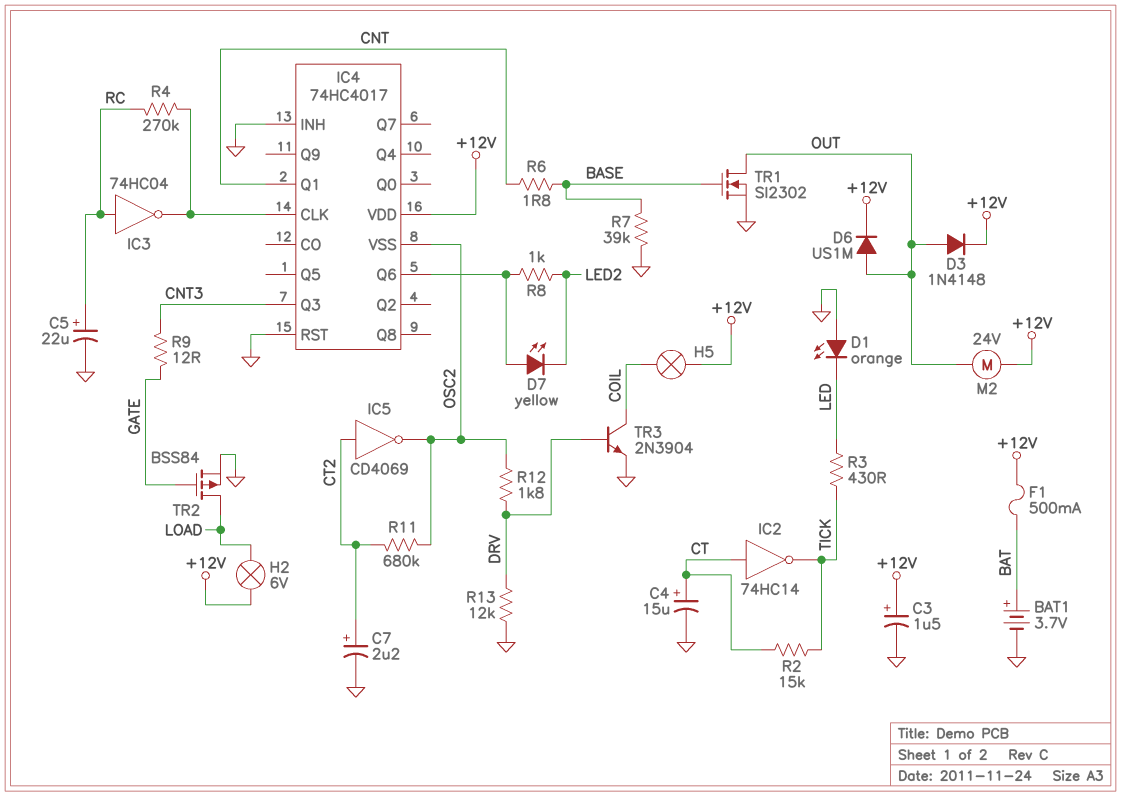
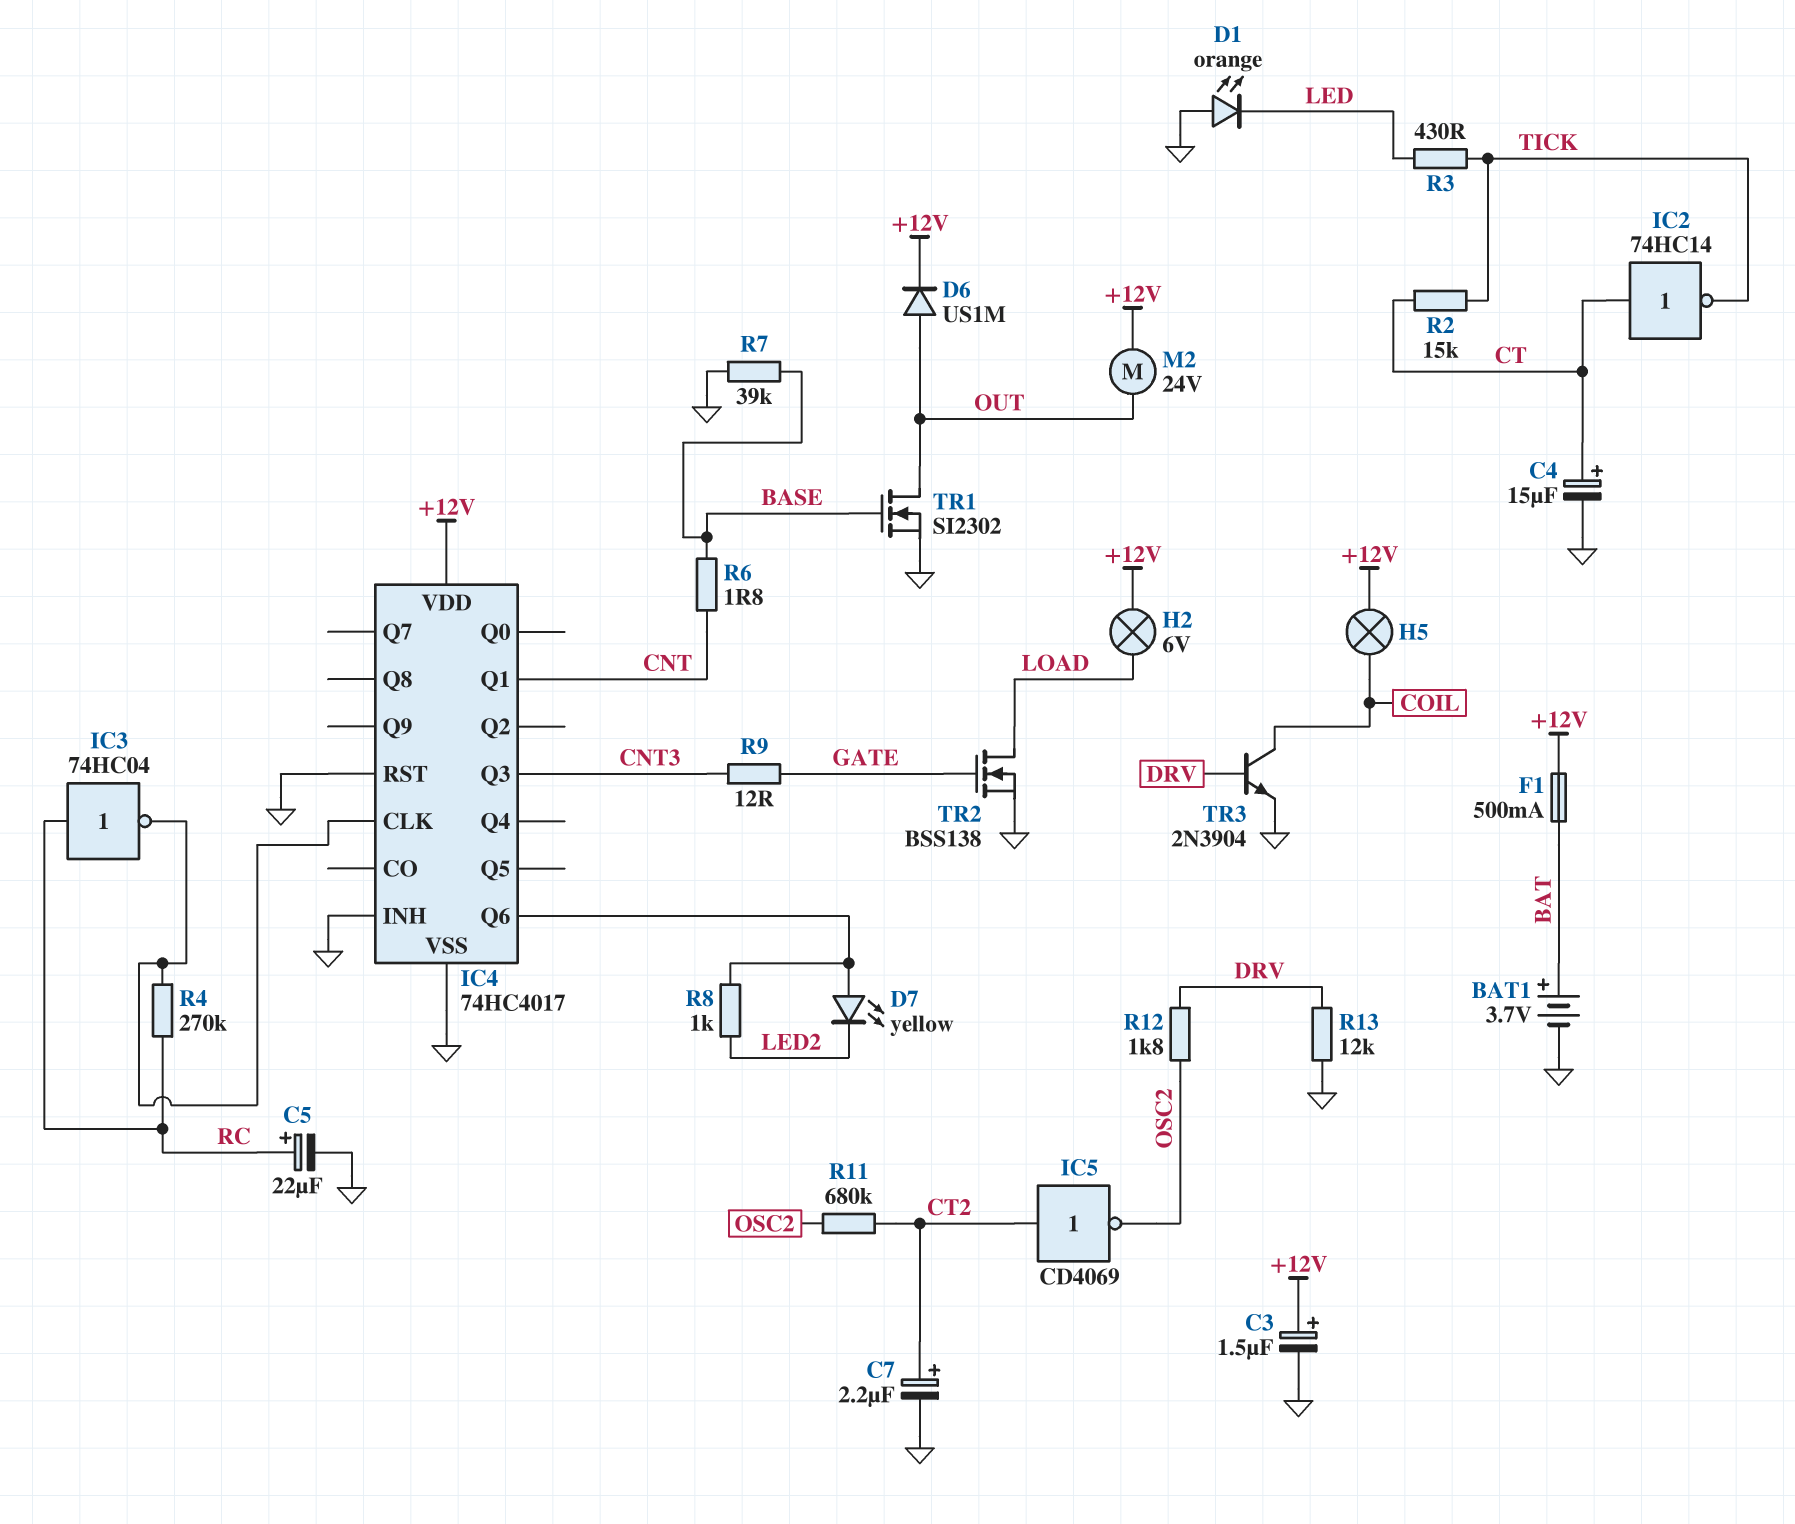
D3: diode 1N4148 (A OUT, K +12V) -> none
IC4 pin VSS: OSC2 -> GND
TR2: PMOS BSS84 (G GATE, D LOAD, S GND) -> NMOS BSS138 (G GATE, D LOAD, S GND)

